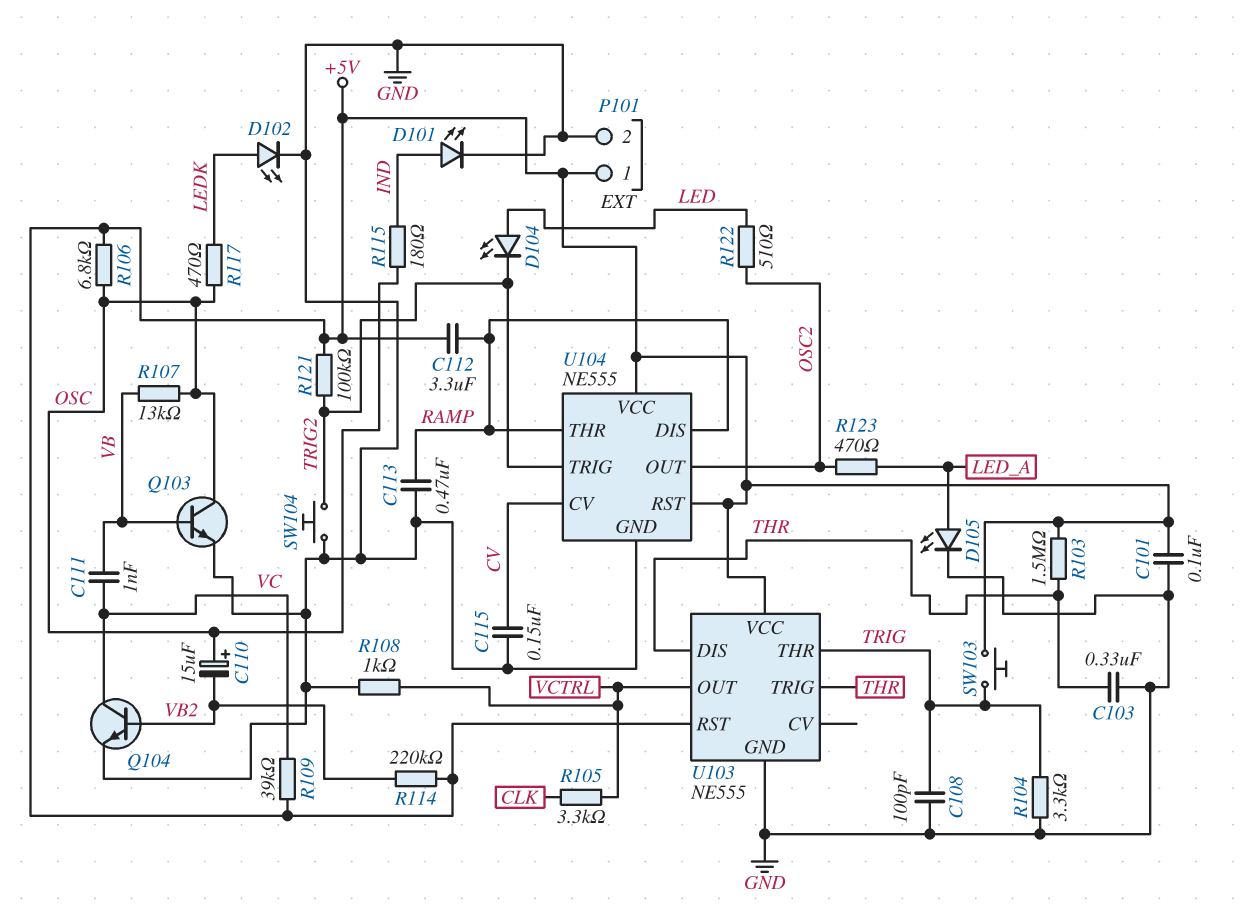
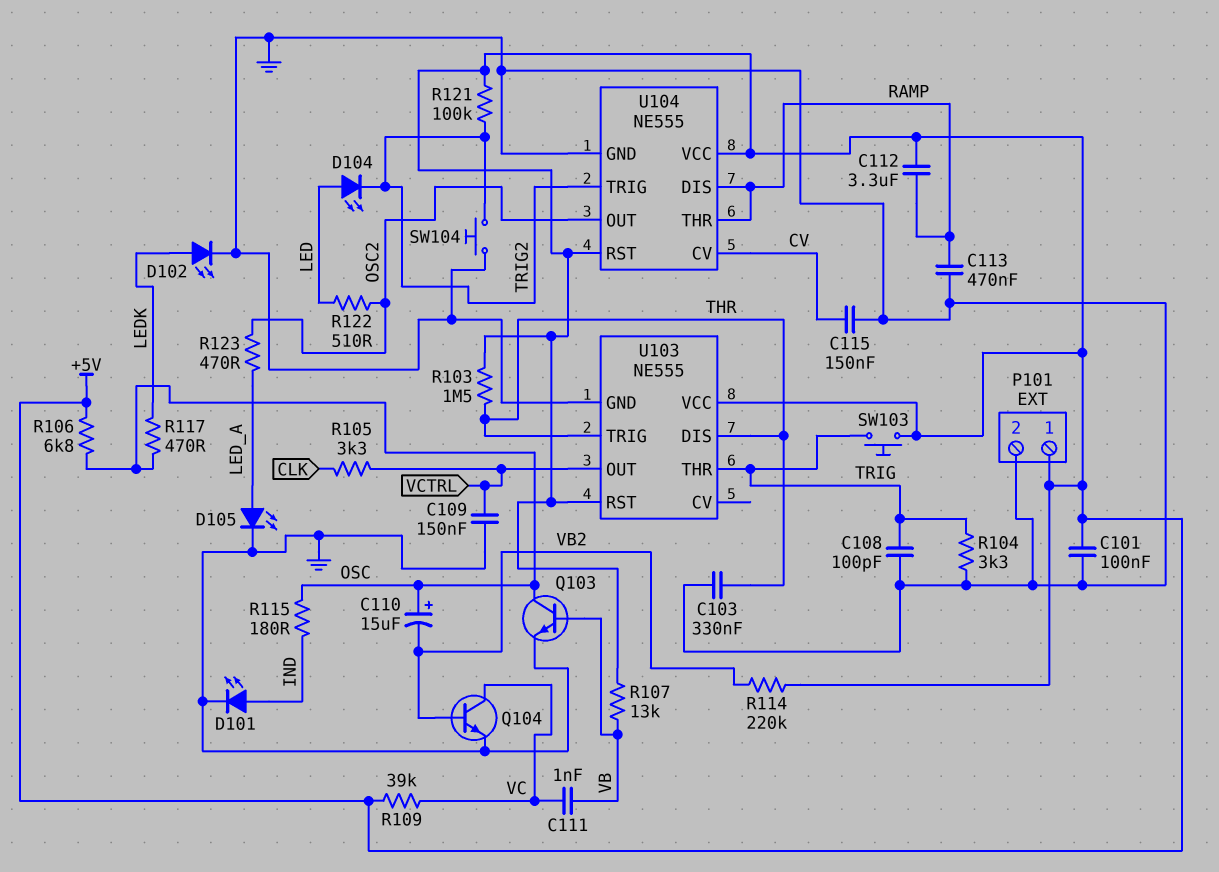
C109: none -> 150nF (GND, VCTRL)
R107: 13k (OSC, VB) -> 13k (+5V, VB)
R108: 1k (GND, VCTRL) -> none

